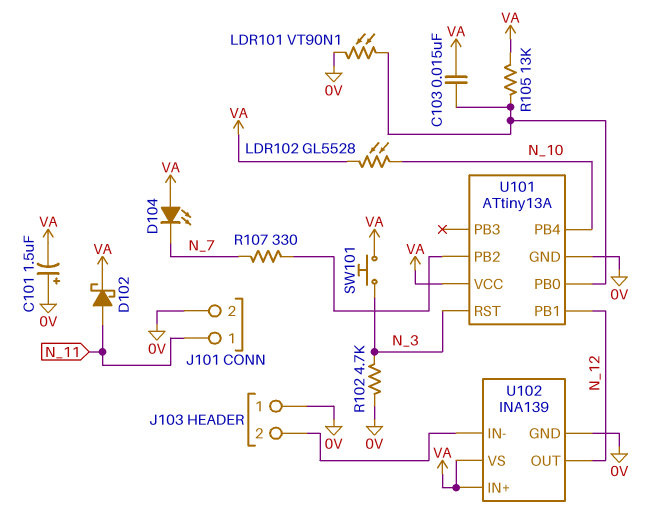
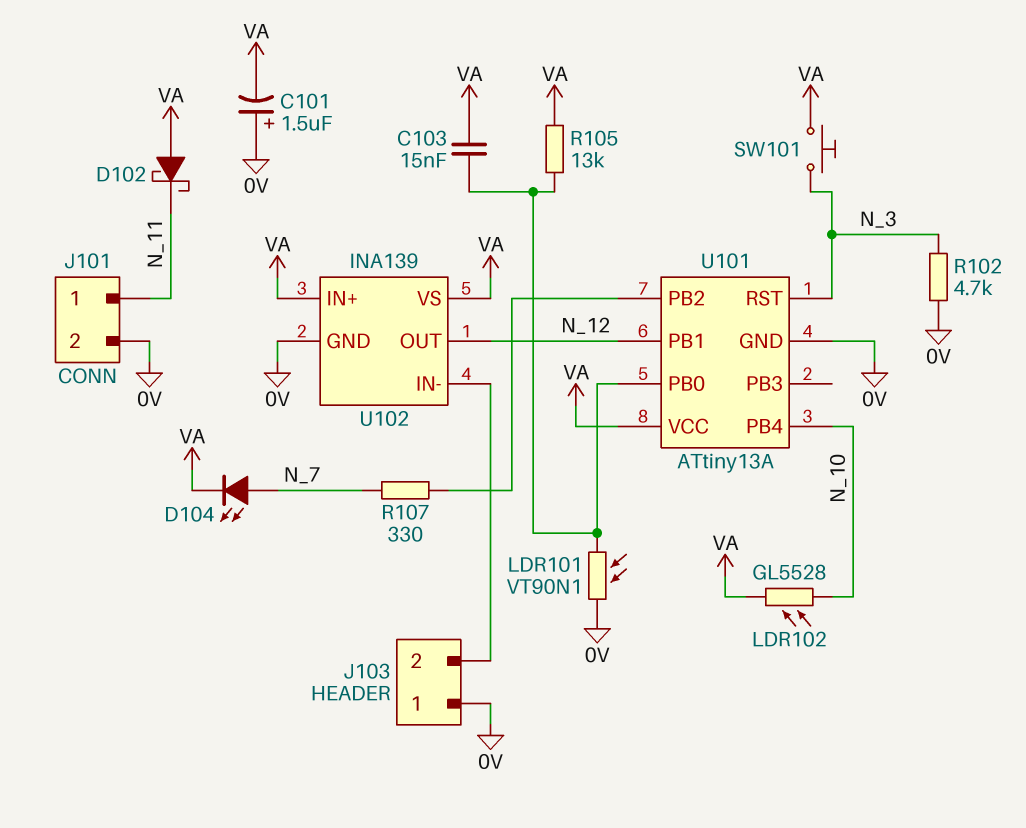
D102: schottky (A N_11, K VA) -> schottky (A VA, K N_11)
D104: LED (A VA, K N_7) -> LED (A N_7, K VA)

